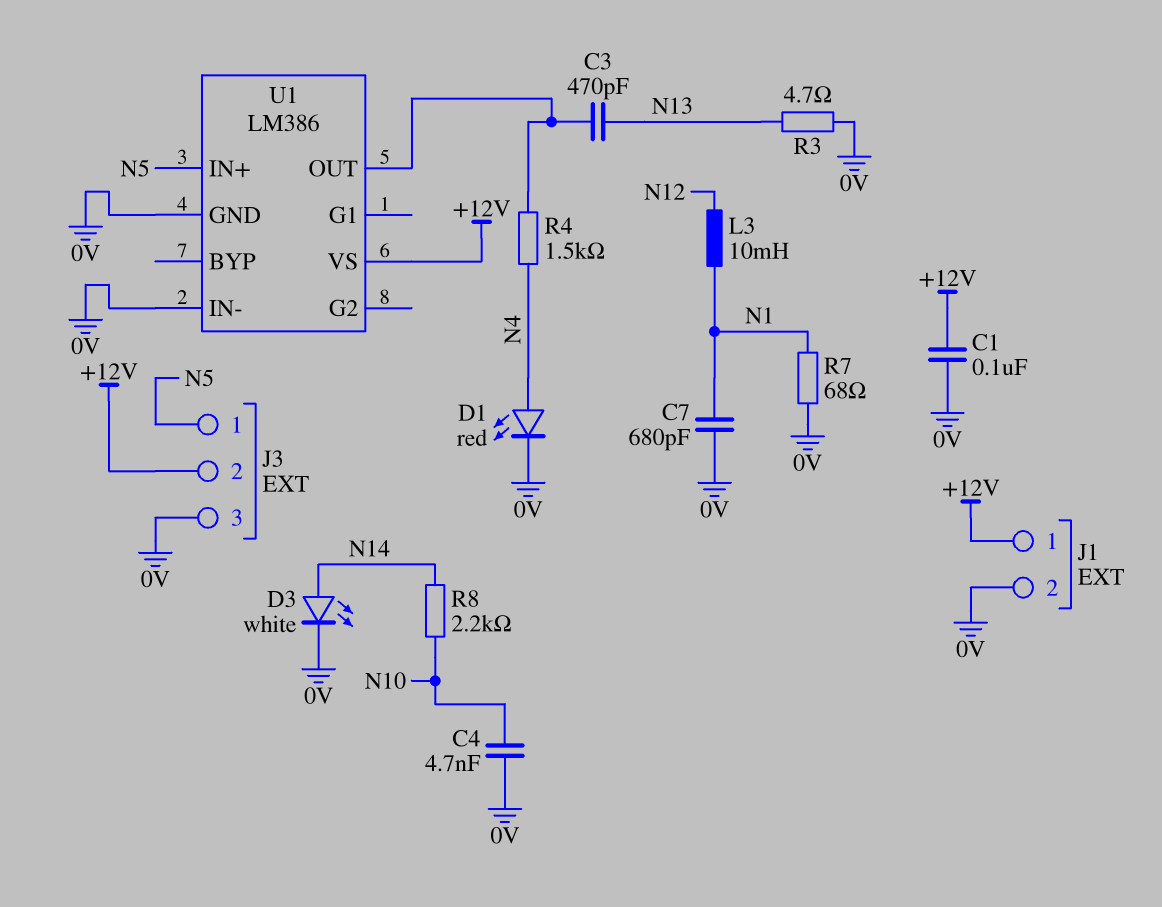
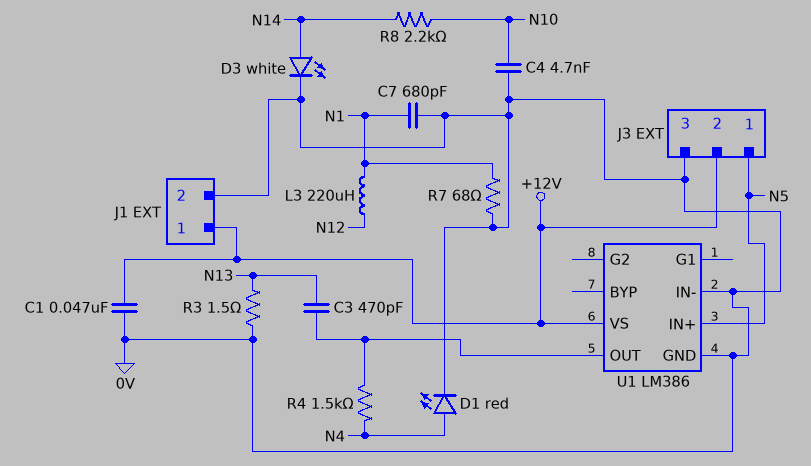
C1: 100nF (+12V, 0V) -> 47nF (+12V, 0V)
L3: 10mH (N1, N12) -> 220uH (N1, N12)
R3: 4.7 (0V, N13) -> 1.5 (0V, N13)

